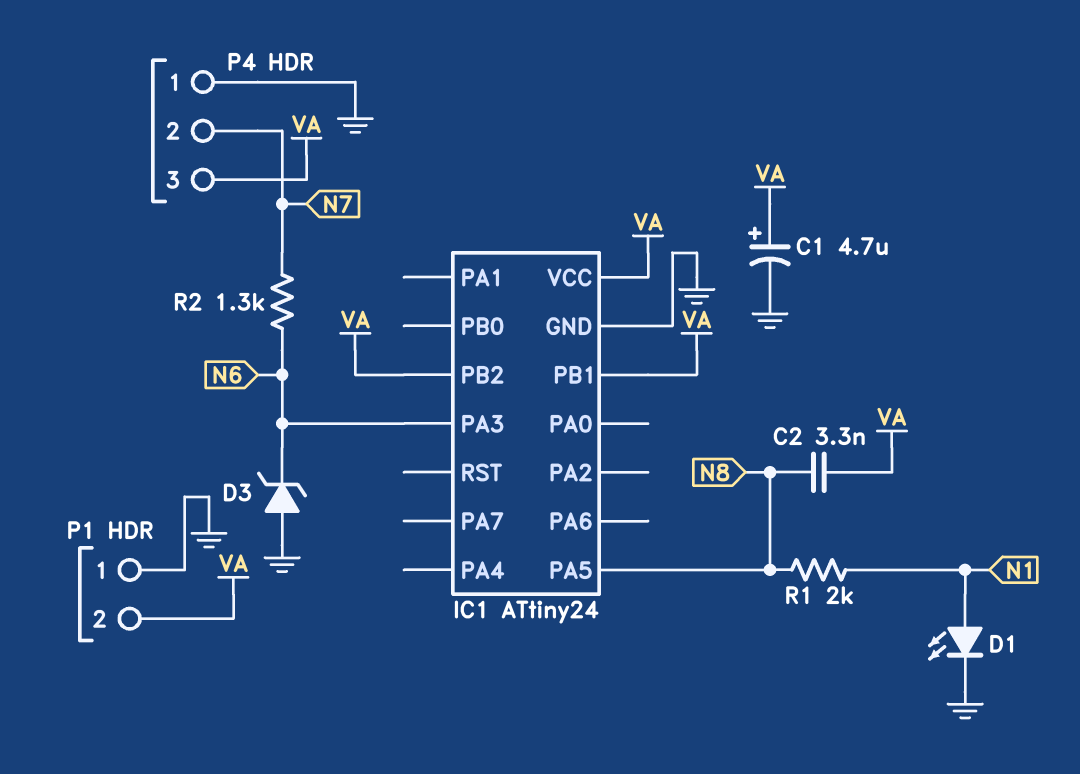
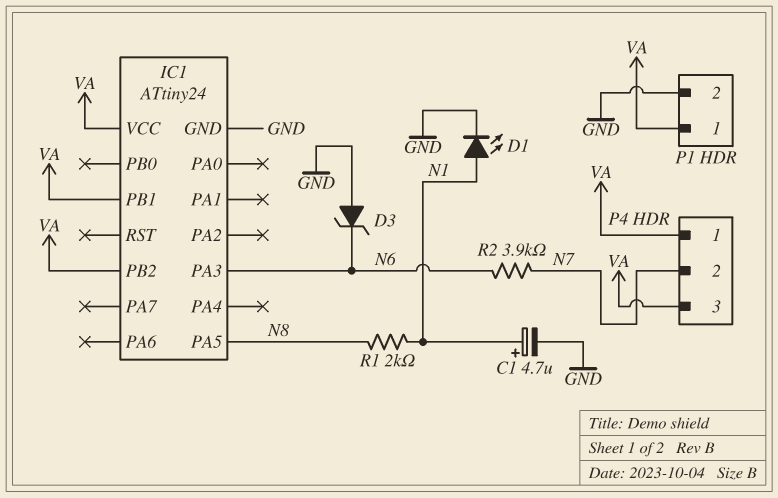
C1: 4.7uF (plus VA, minus GND) -> 4.7uF (plus N1, minus GND)
C2: 3.3nF (N8, VA) -> none
P1 pin 1: GND -> VA
P1 pin 2: VA -> GND
P4 pin 1: GND -> VA
R2: 1.3k (N6, N7) -> 3.9k (N6, N7)

